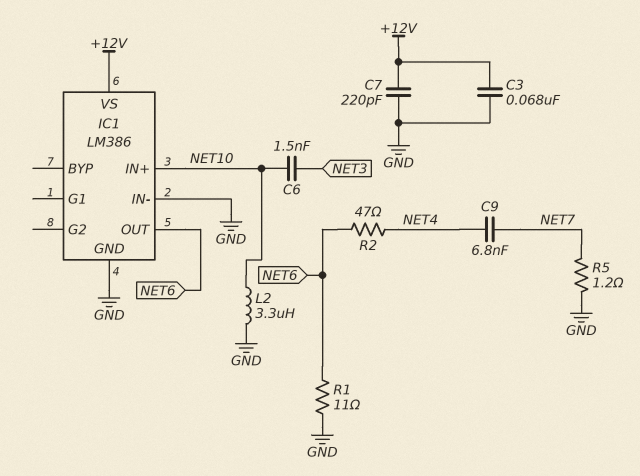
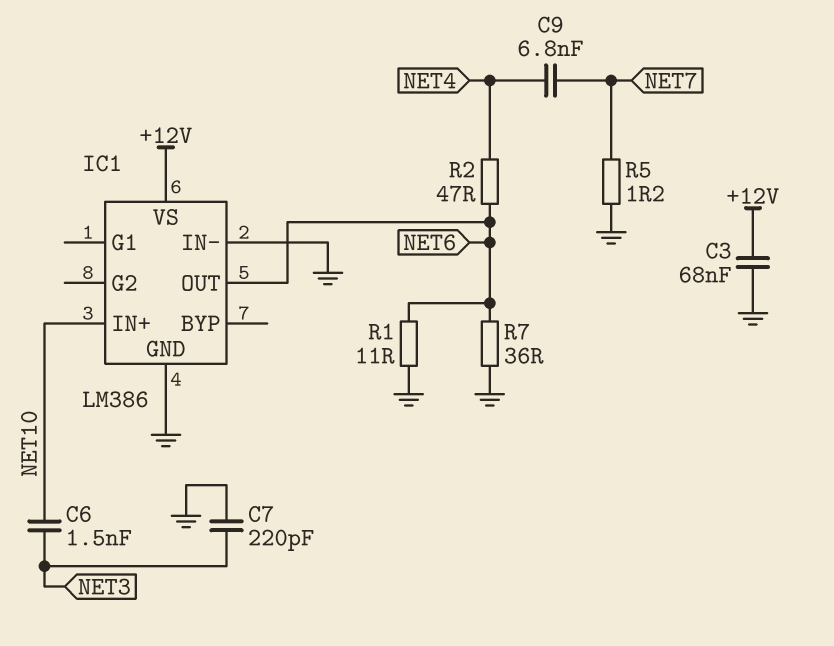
C7: 220pF (+12V, GND) -> 220pF (GND, NET3)
L2: 3.3uH (GND, NET10) -> none
R7: none -> 36 (GND, NET6)

